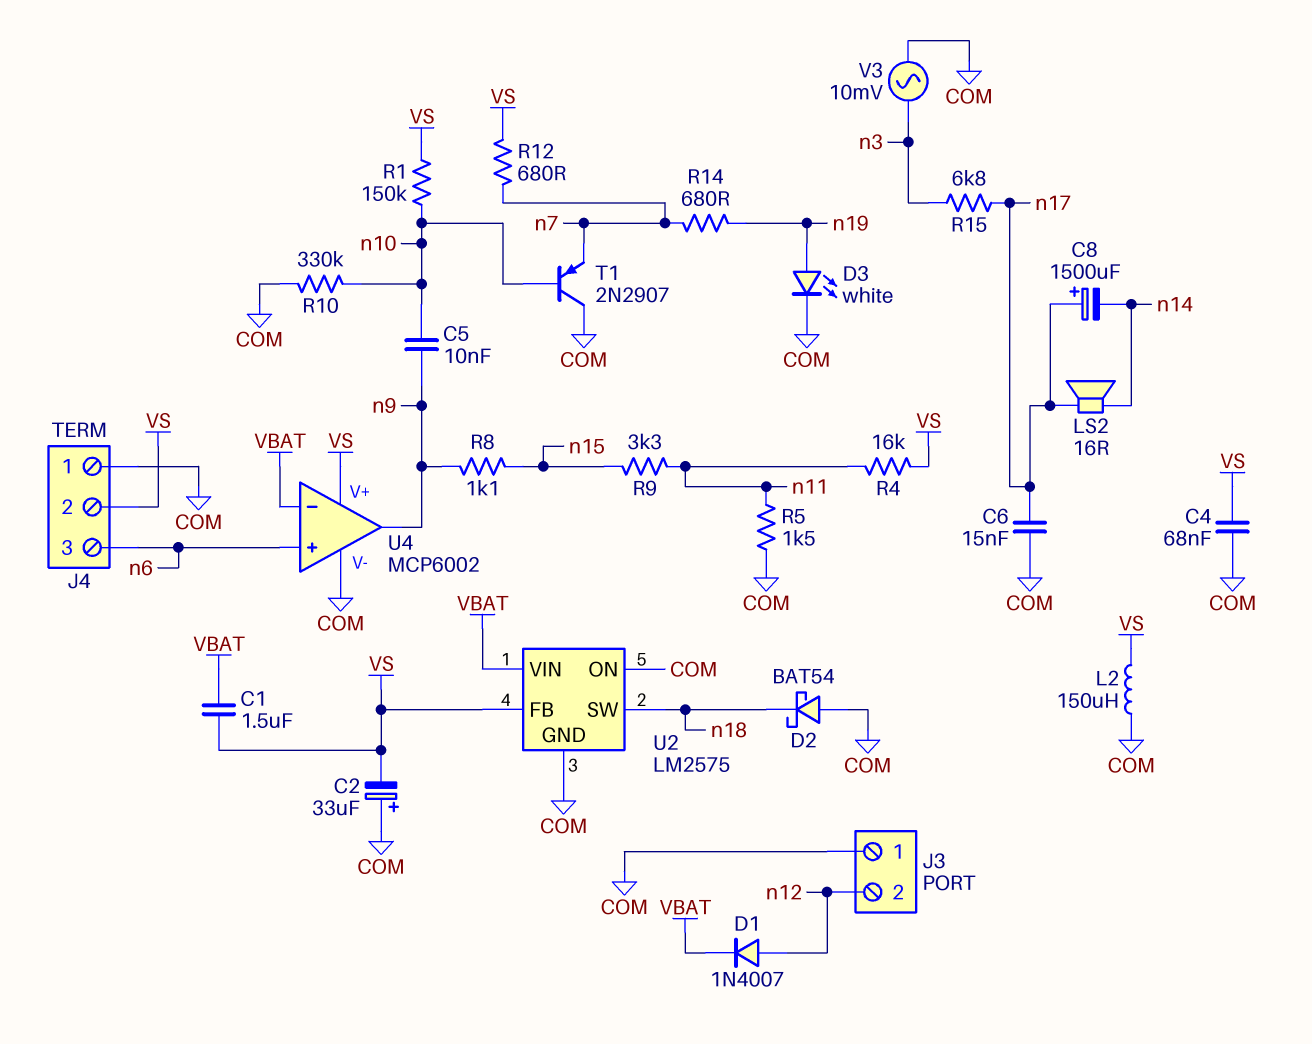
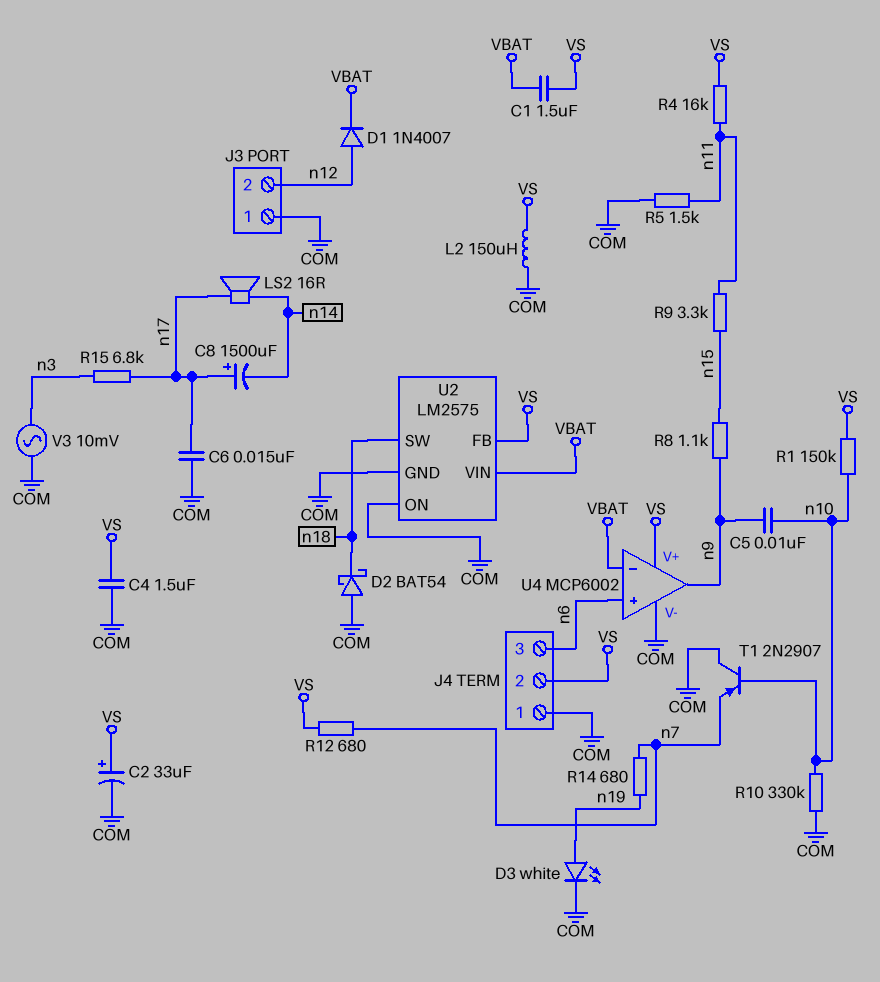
C2: 33uF (plus COM, minus VS) -> 33uF (plus VS, minus COM)
C4: 68nF (COM, VS) -> 1.5uF (COM, VS)

